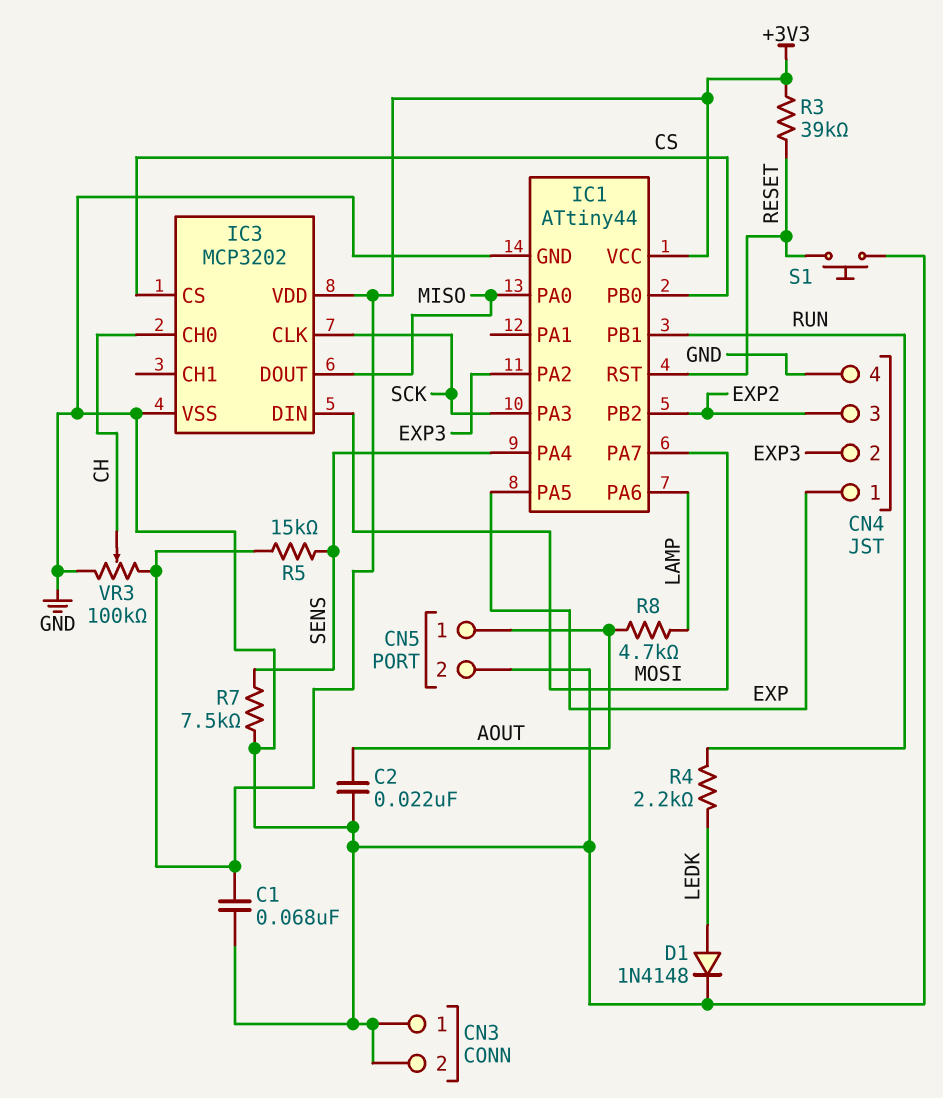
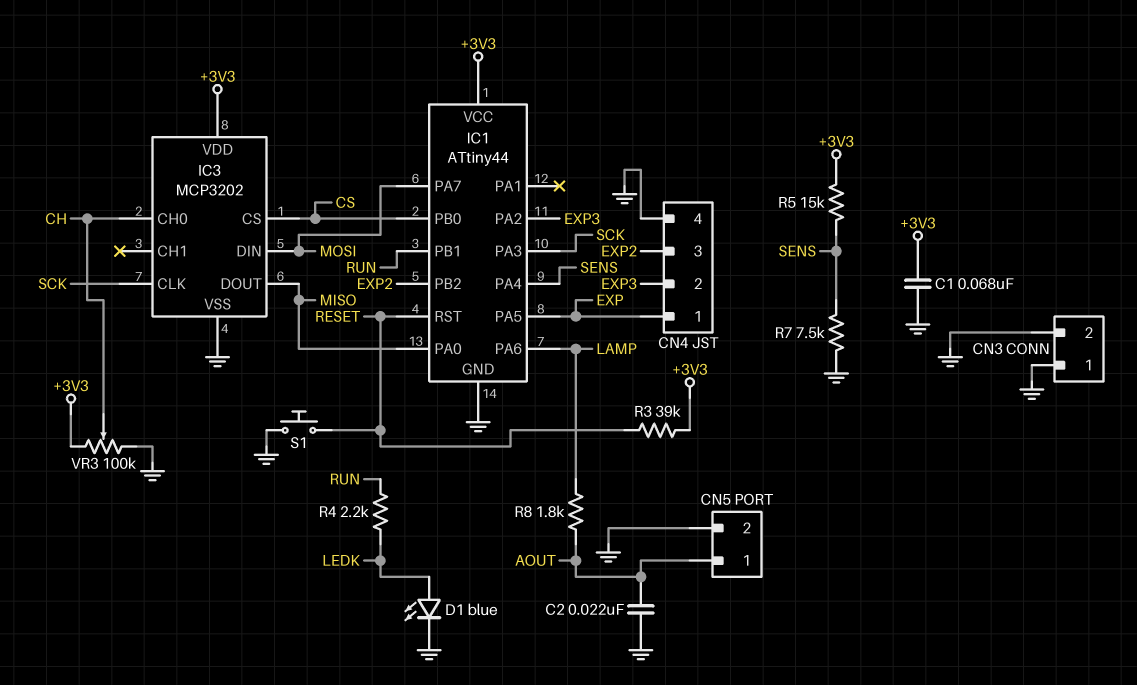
D1: diode 1N4148 (A LEDK, K GND) -> LED blue (A LEDK, K GND)
R8: 4.7k (AOUT, LAMP) -> 1.8k (AOUT, LAMP)

